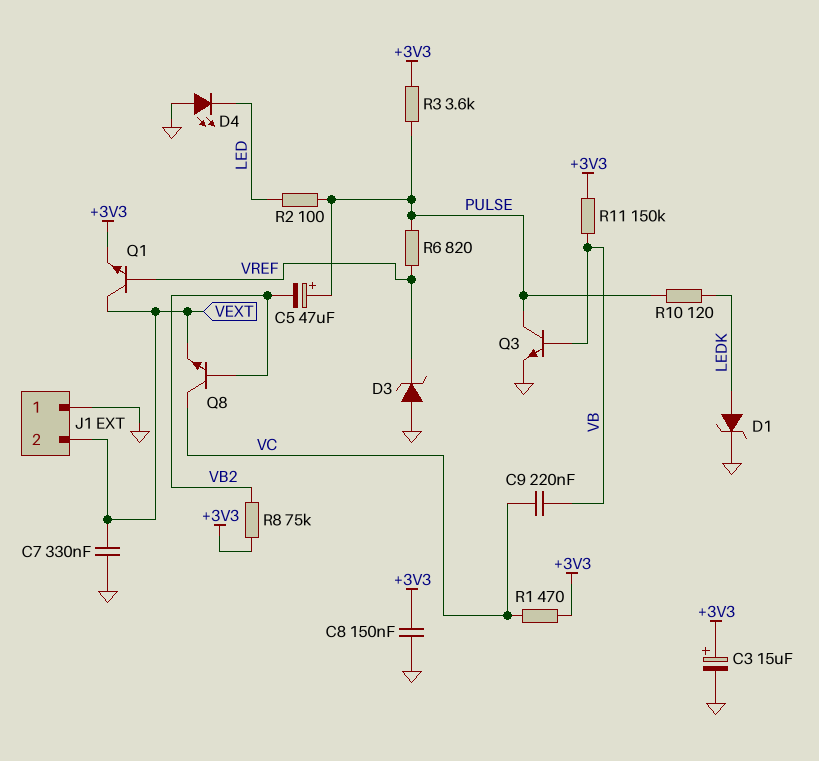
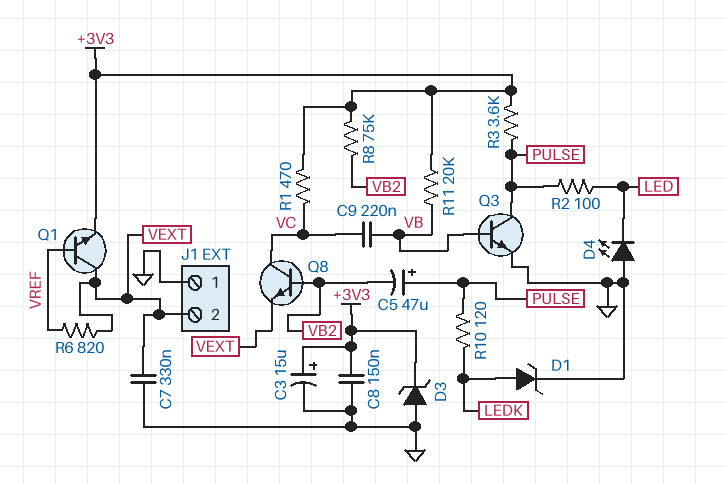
D3: zener (A GND, K VREF) -> zener (A GND, K +3V3)
R6: 820 (PULSE, VREF) -> 820 (VEXT, VREF)
R11: 150k (+3V3, VB) -> 20k (+3V3, VB)

